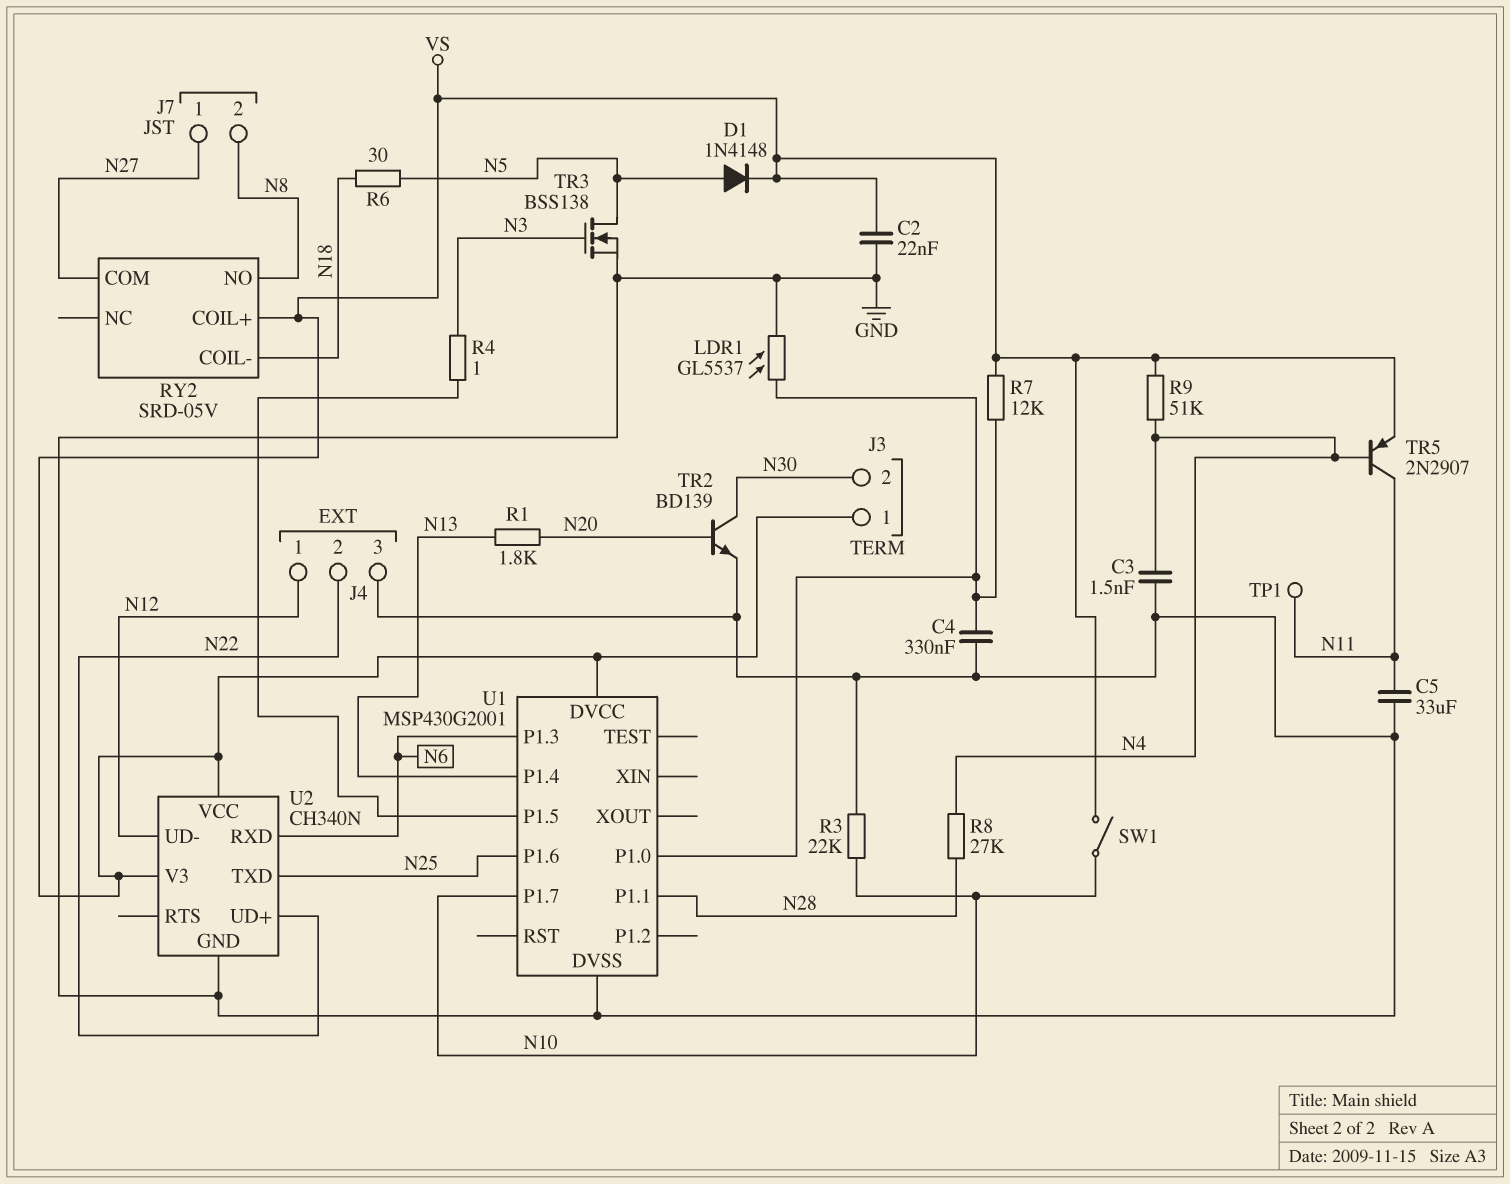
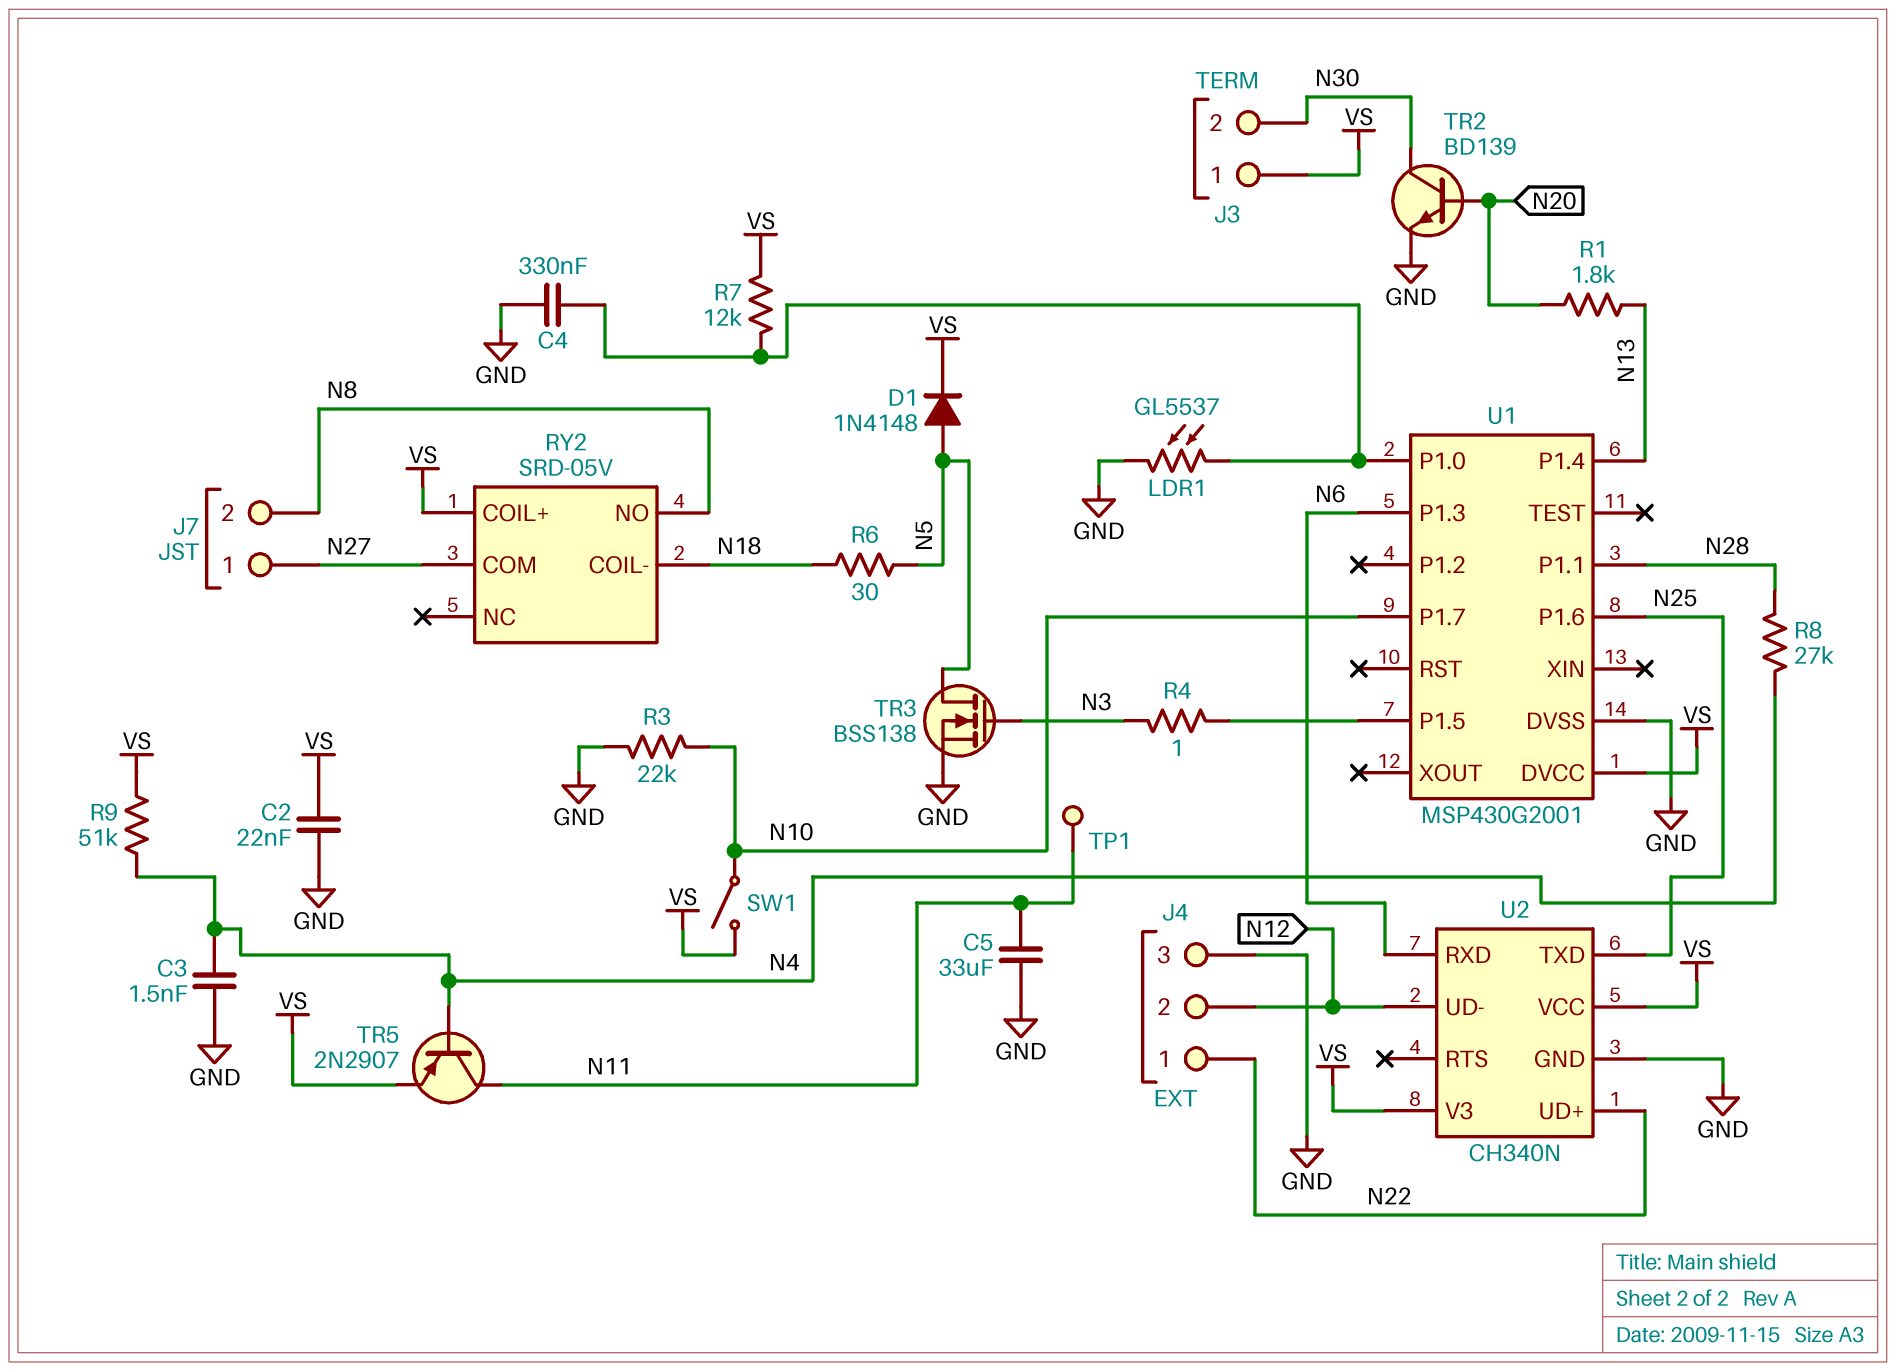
J4 pin 1: N12 -> N22
J4 pin 2: N22 -> N12

